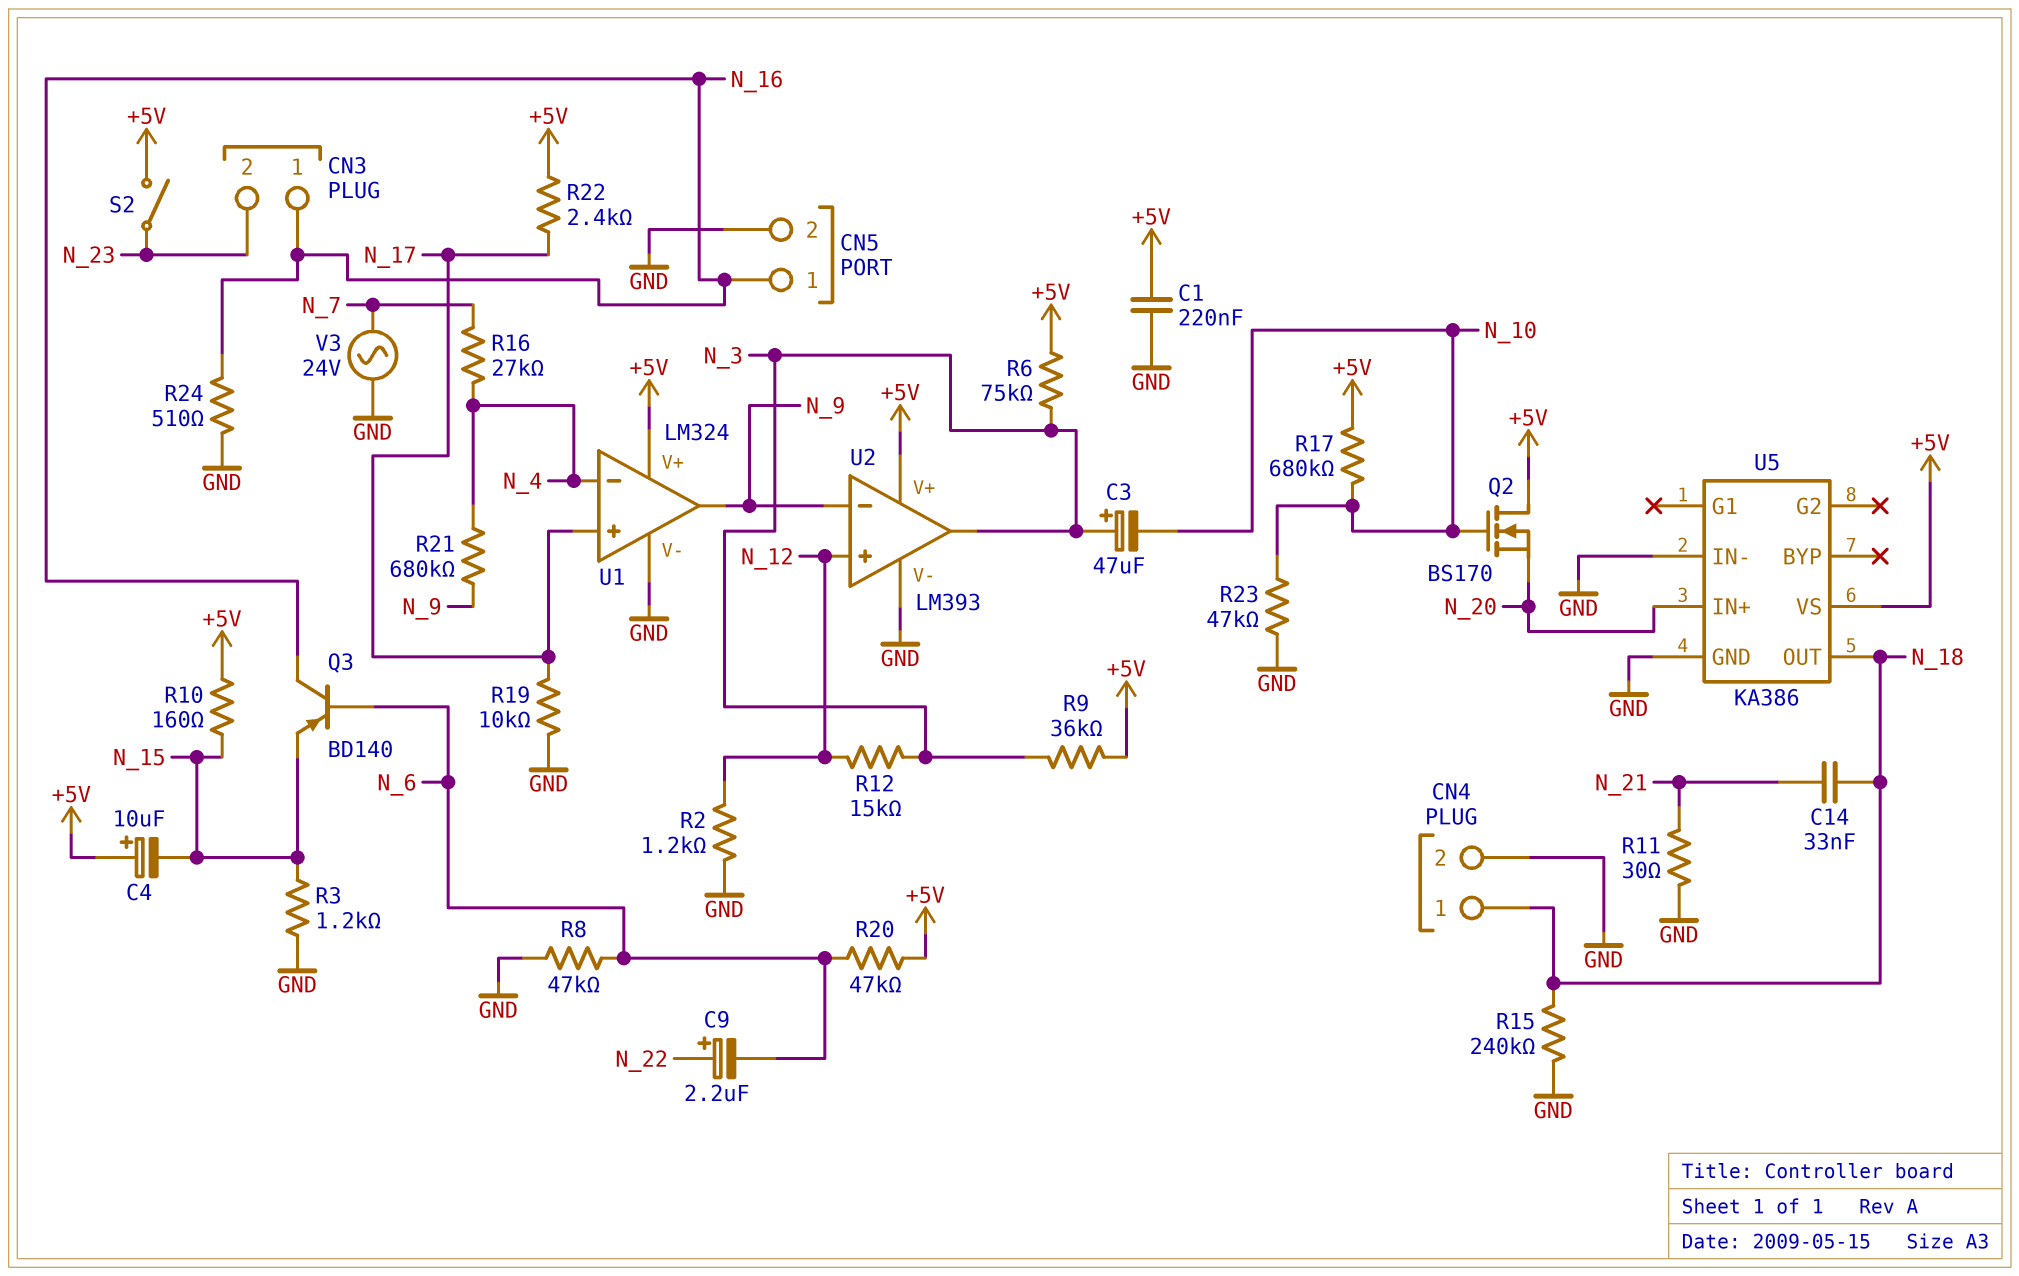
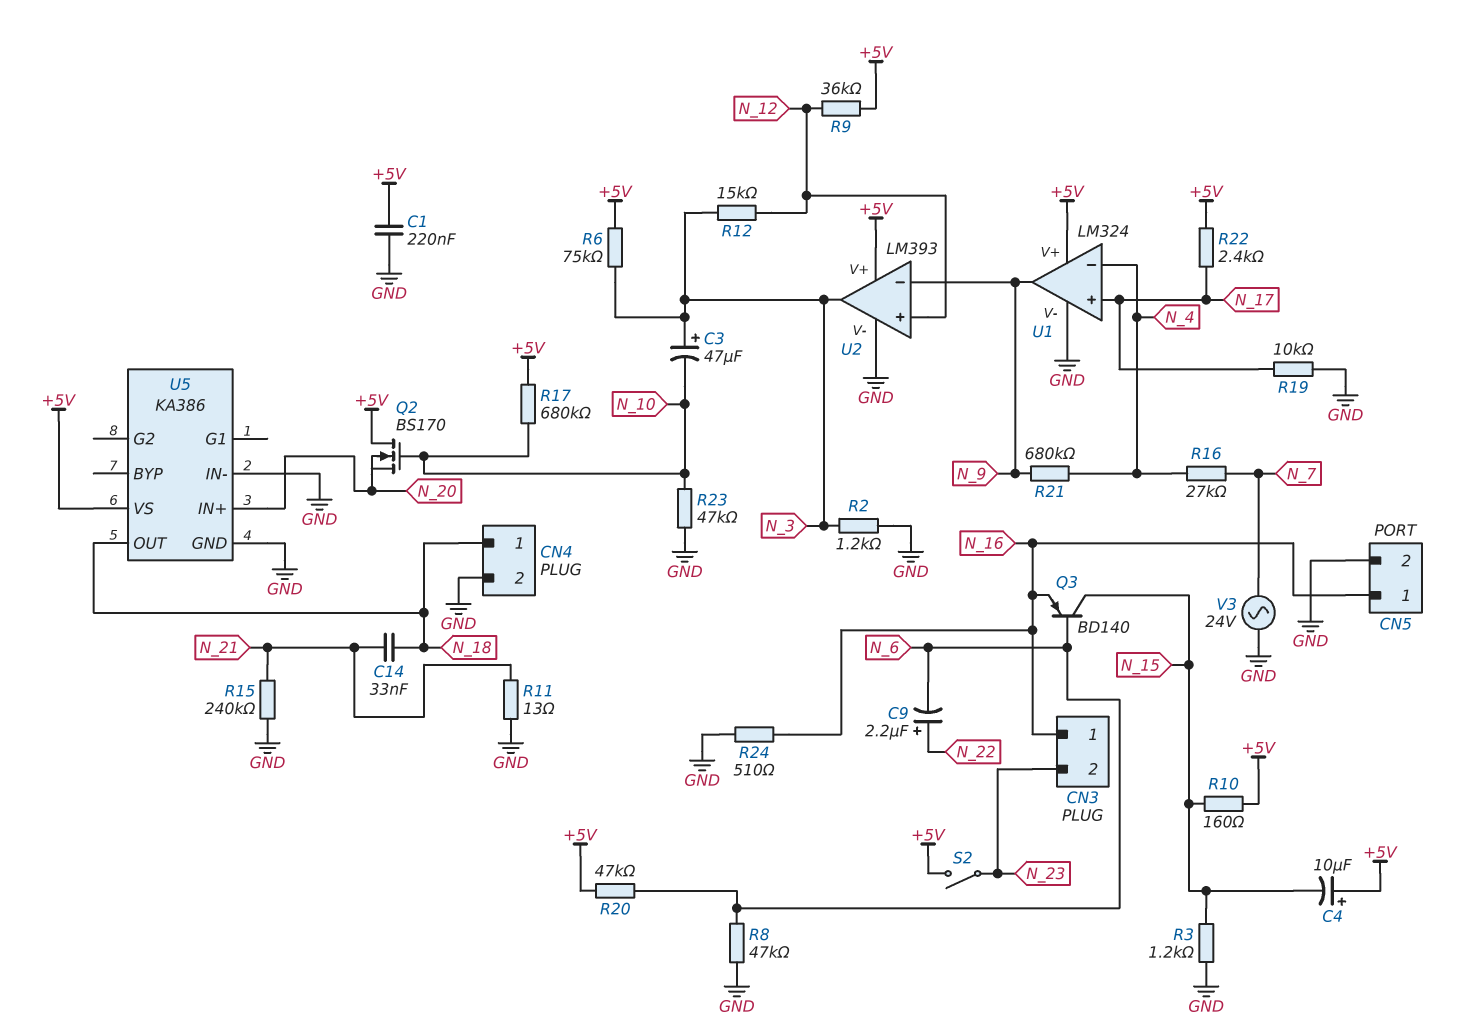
Q3: PNP BD140 (B N_6, C N_16, E N_15) -> PNP BD140 (B N_6, C N_15, E N_16)
R2: 1.2k (GND, N_12) -> 1.2k (GND, N_3)
R9: 36k (+5V, N_3) -> 36k (+5V, N_12)
R11: 30 (GND, N_21) -> 13 (GND, N_21)
R15: 240k (GND, N_18) -> 240k (GND, N_21)

